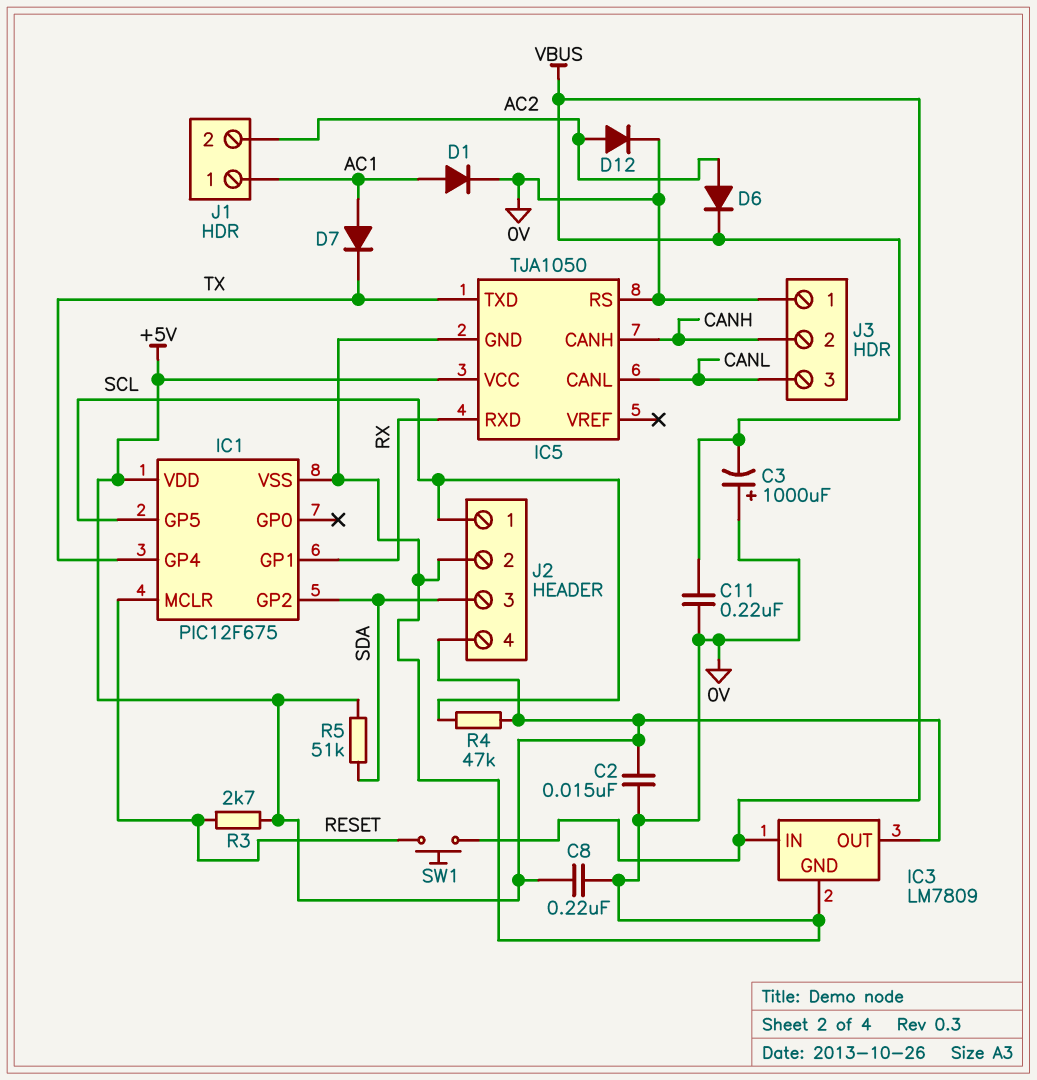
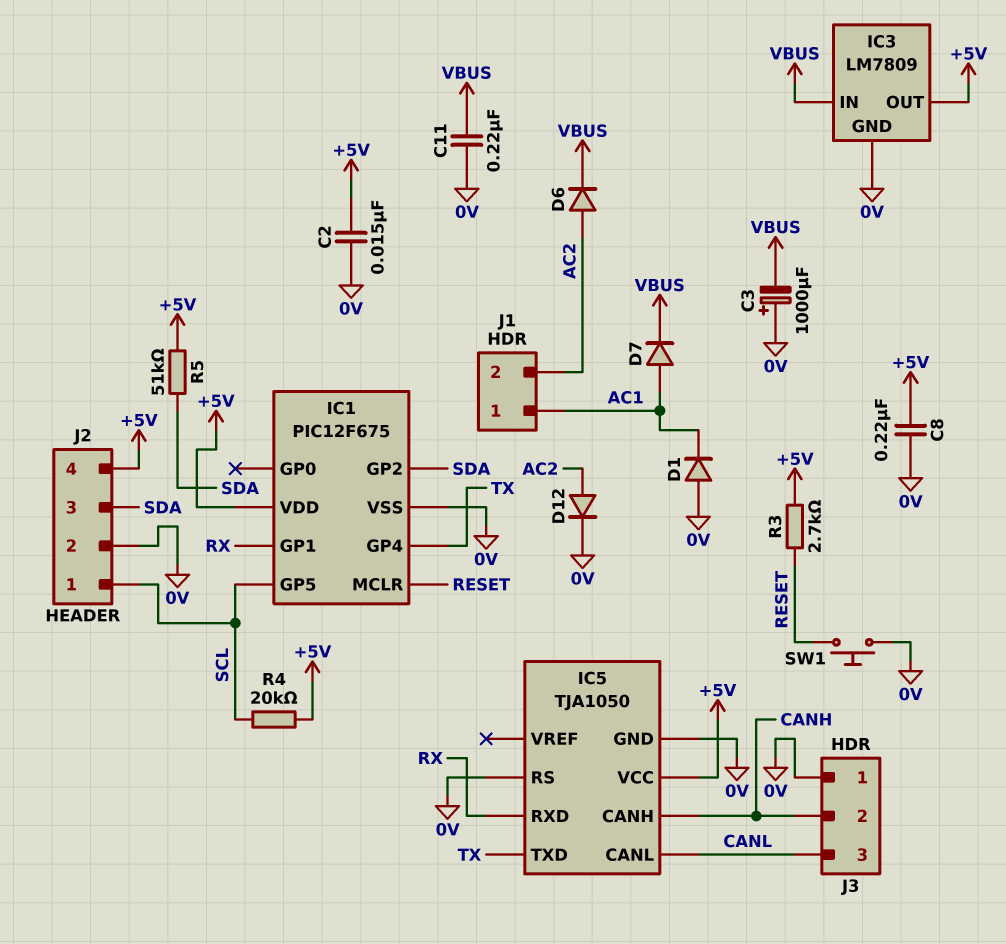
D1: diode (A AC1, K 0V) -> diode (A 0V, K AC1)
D7: diode (A AC1, K TX) -> diode (A AC1, K VBUS)
R4: 47k (+5V, SCL) -> 20k (+5V, SCL)
SW1: button (RESET, VBUS) -> button (0V, RESET)

